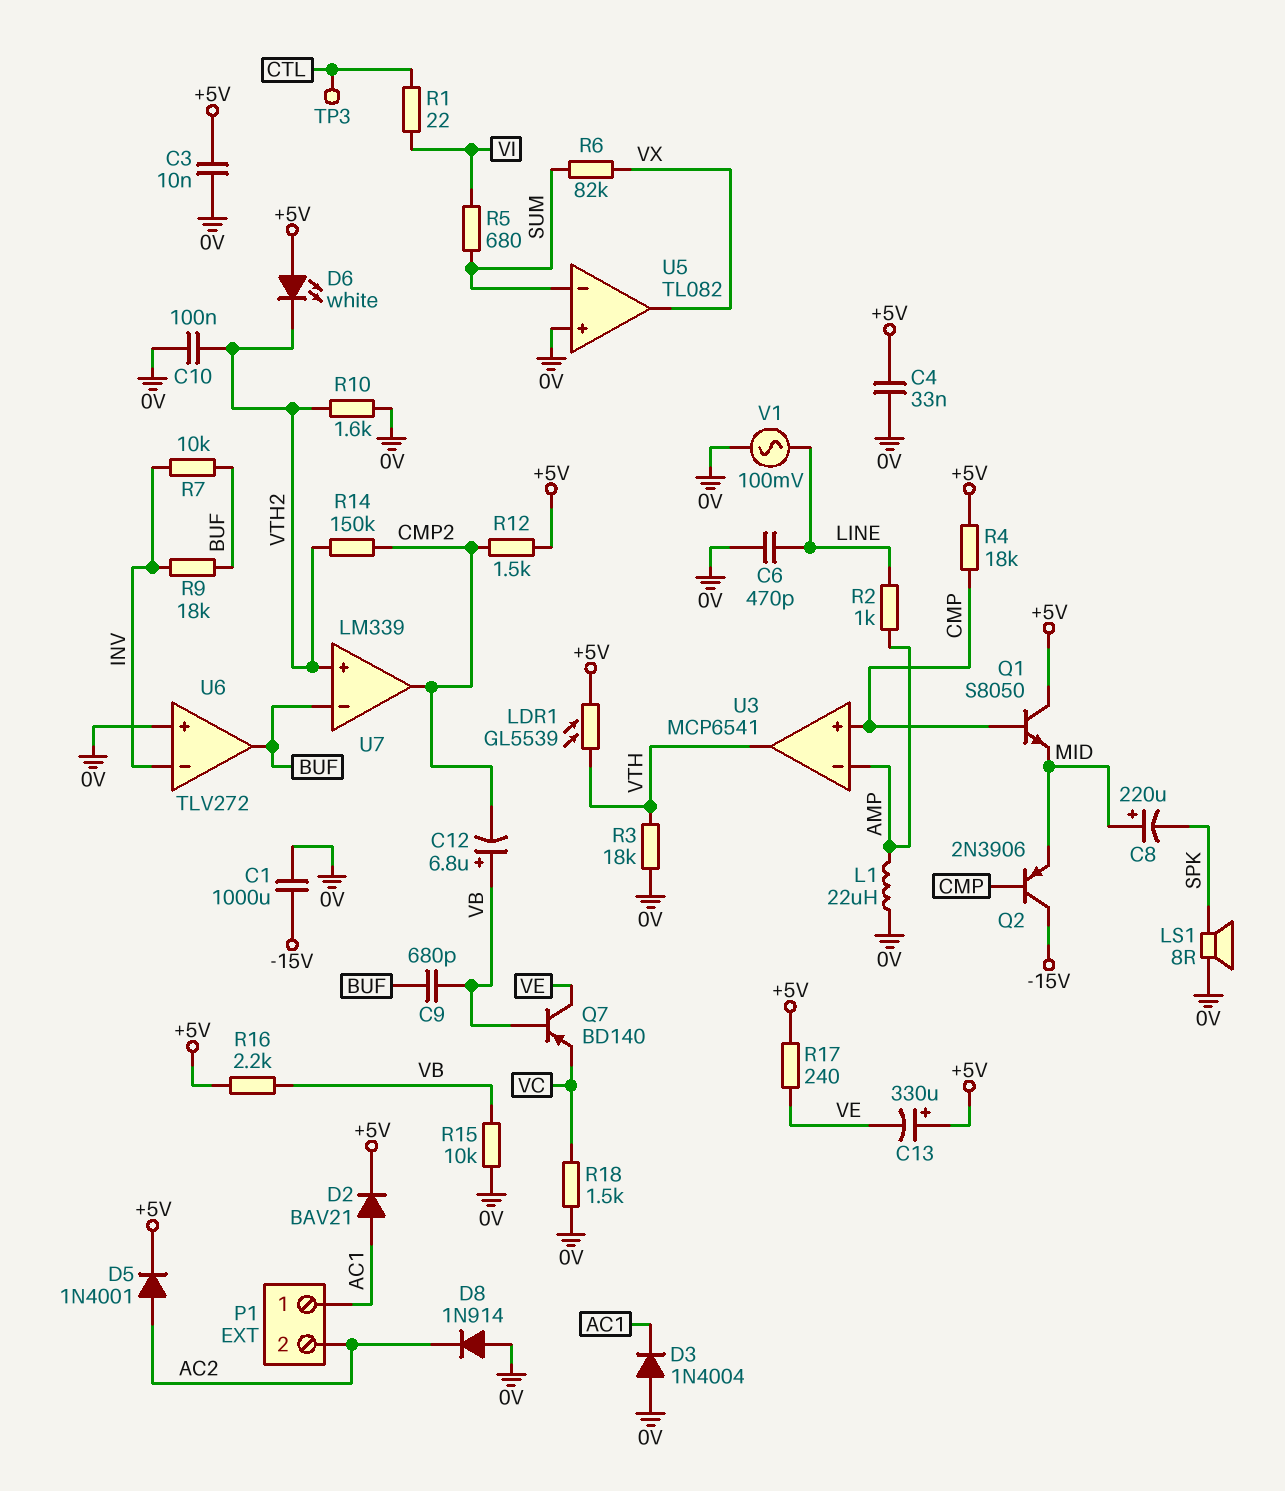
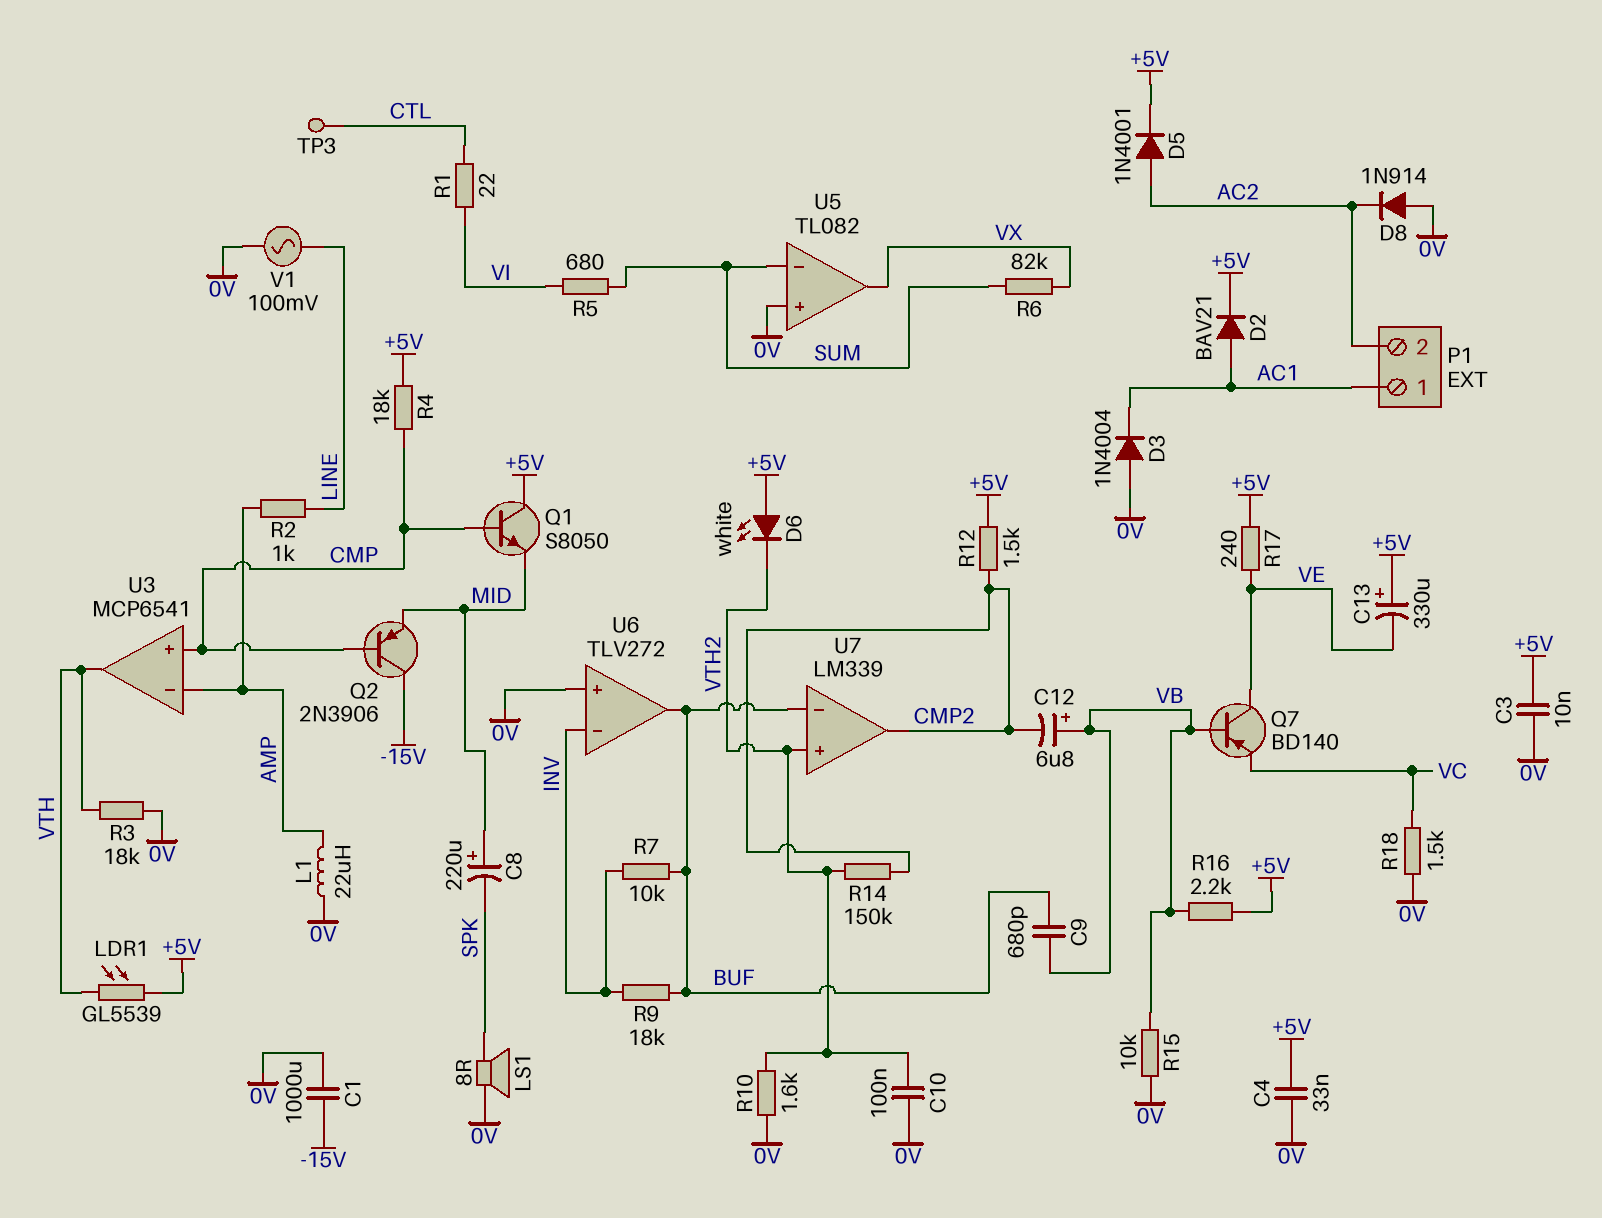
C6: 470pF (0V, LINE) -> none

